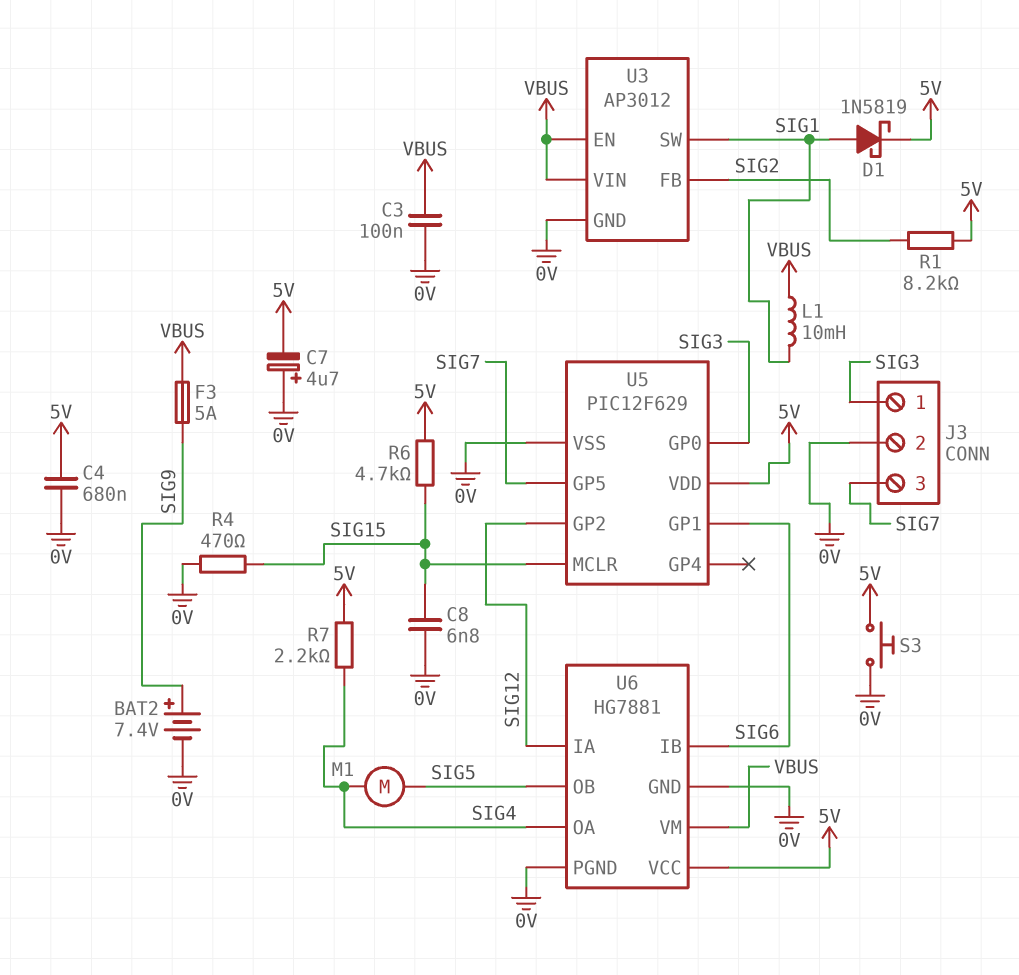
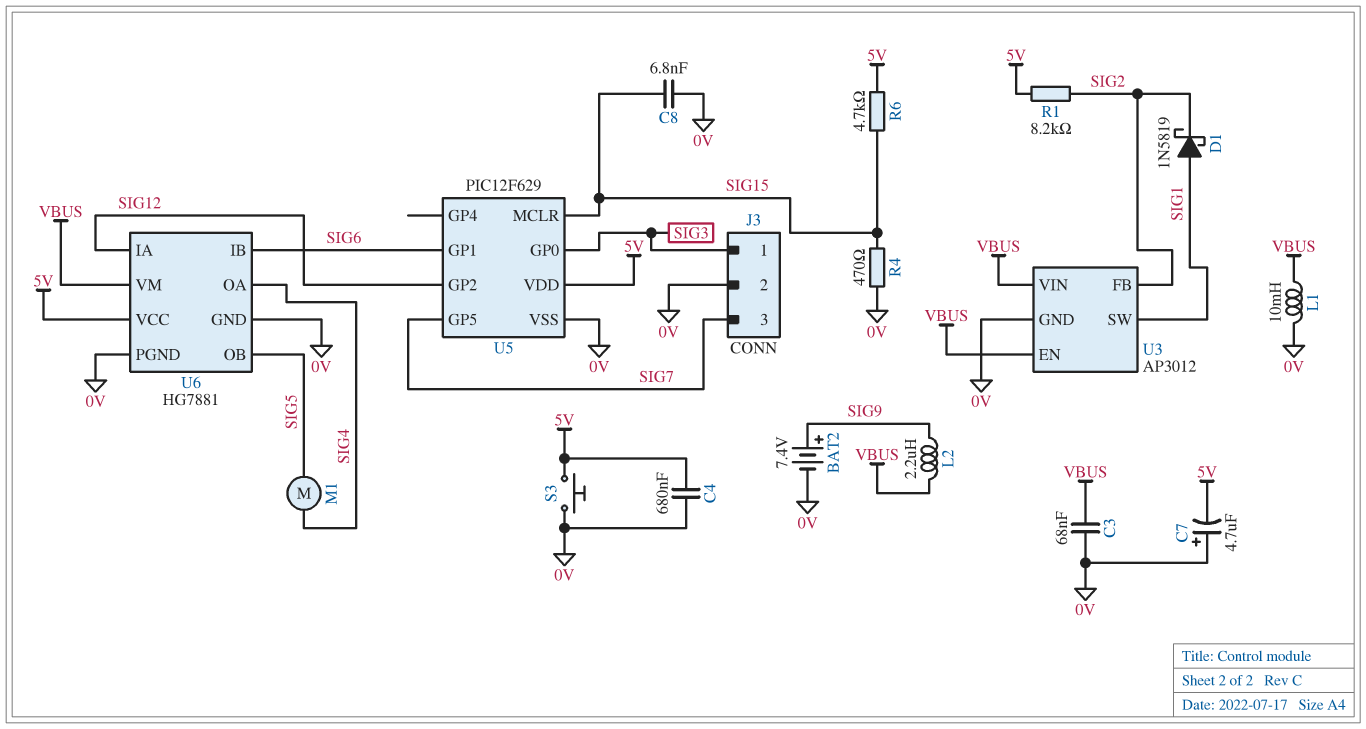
C3: 100nF (0V, VBUS) -> 68nF (0V, VBUS)
D1: schottky 1N5819 (A SIG1, K 5V) -> schottky 1N5819 (A SIG1, K SIG2)
F3: 5A (SIG9, VBUS) -> none
L1: 10mH (SIG1, VBUS) -> 10mH (0V, VBUS)
L2: none -> 2.2uH (SIG9, VBUS)
R7: 2.2k (5V, SIG4) -> none

